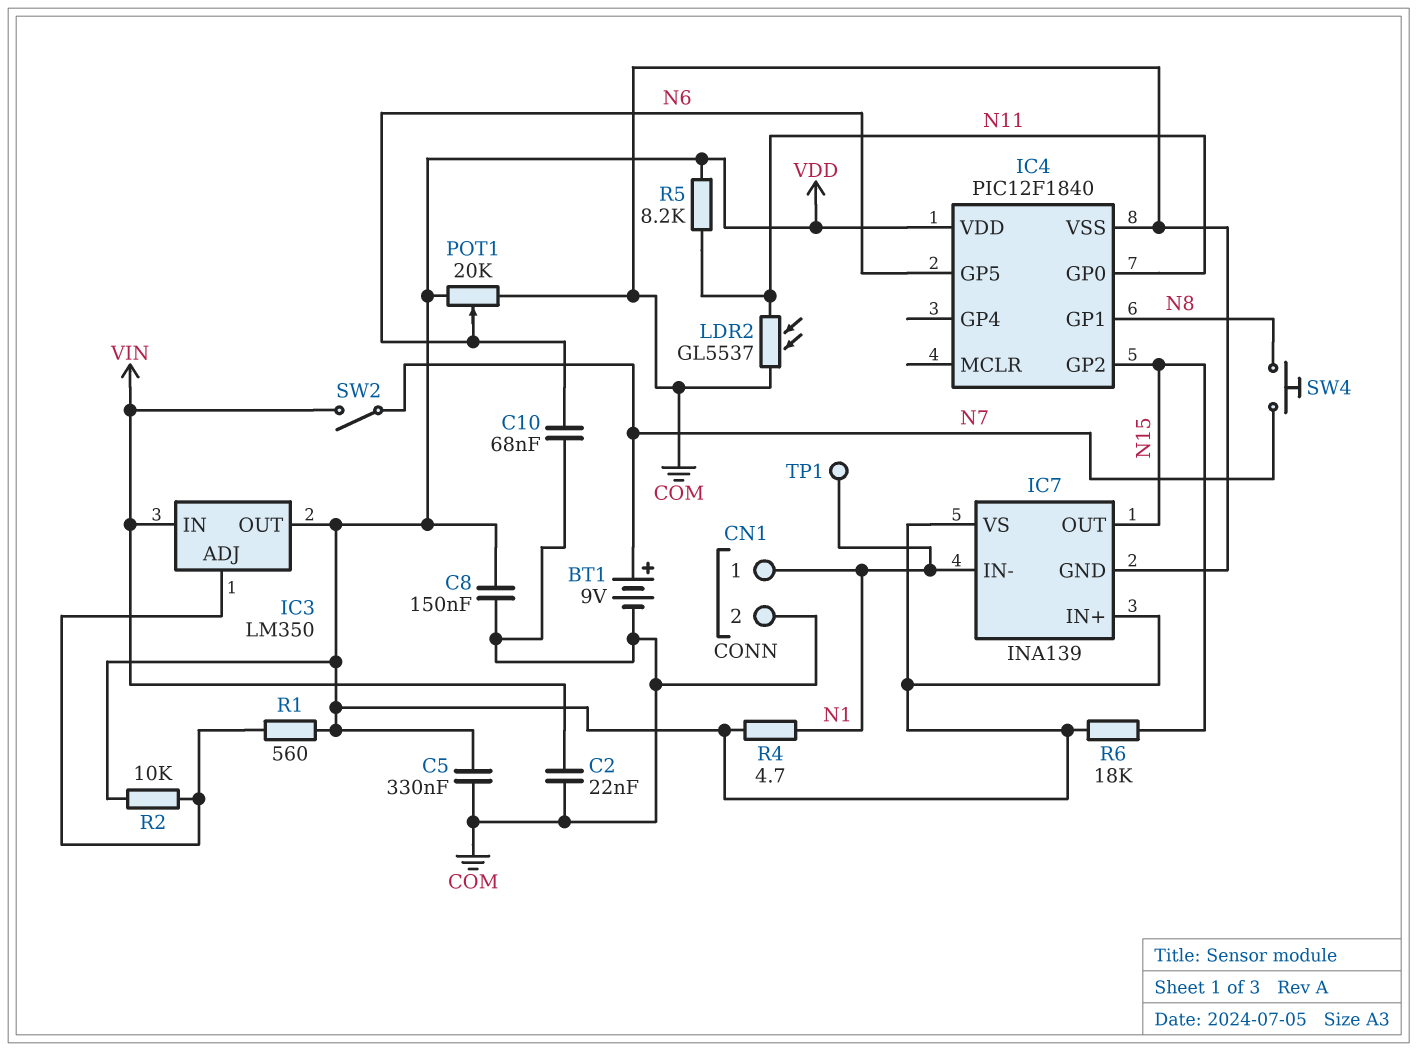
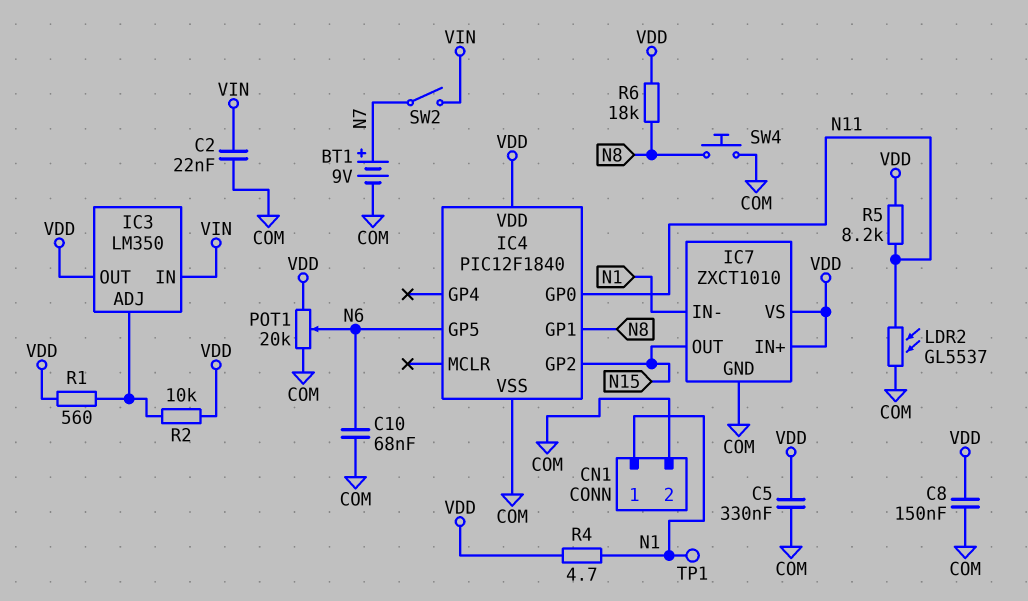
IC7: INA139 -> ZXCT1010
R6: 18k (N15, VDD) -> 18k (N8, VDD)
SW4: button (N7, N8) -> button (COM, N8)

